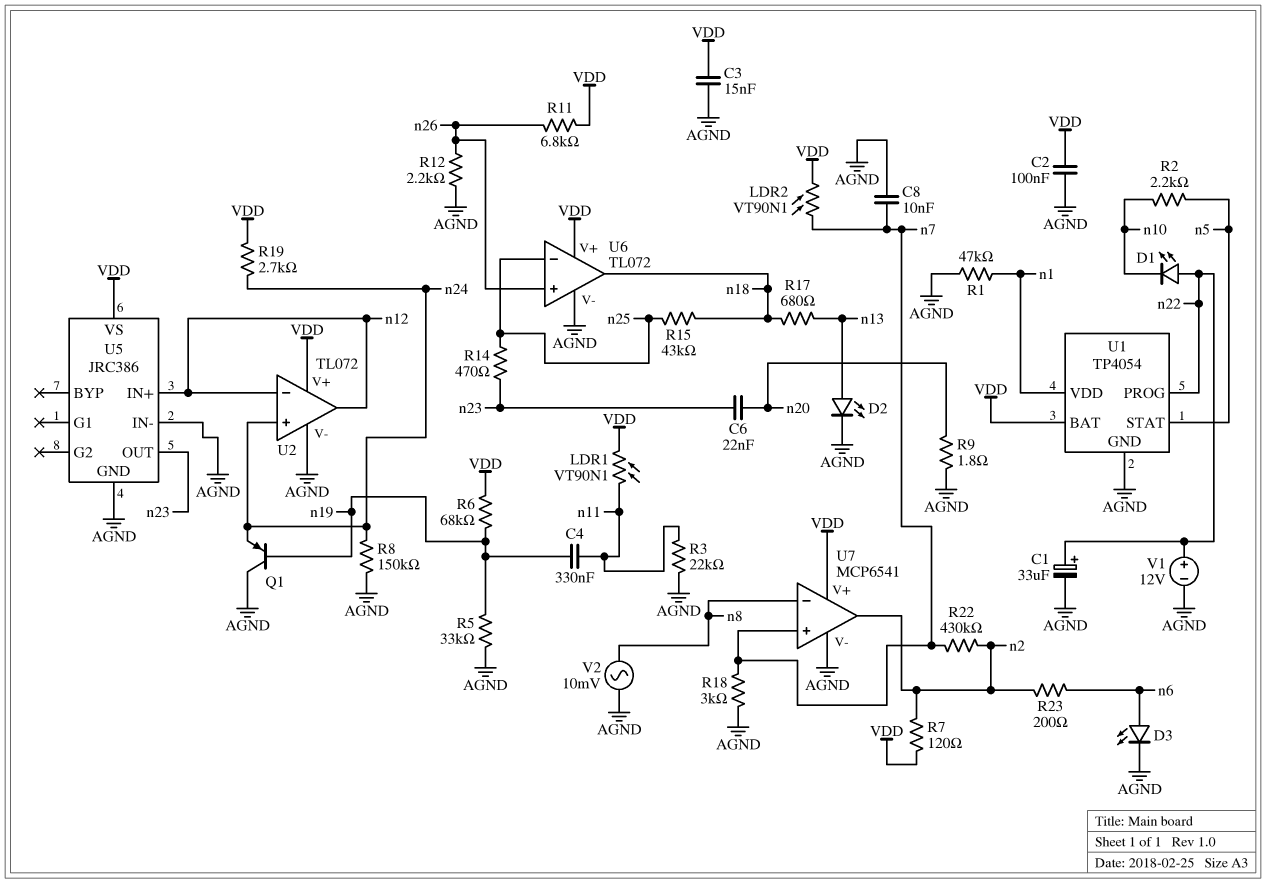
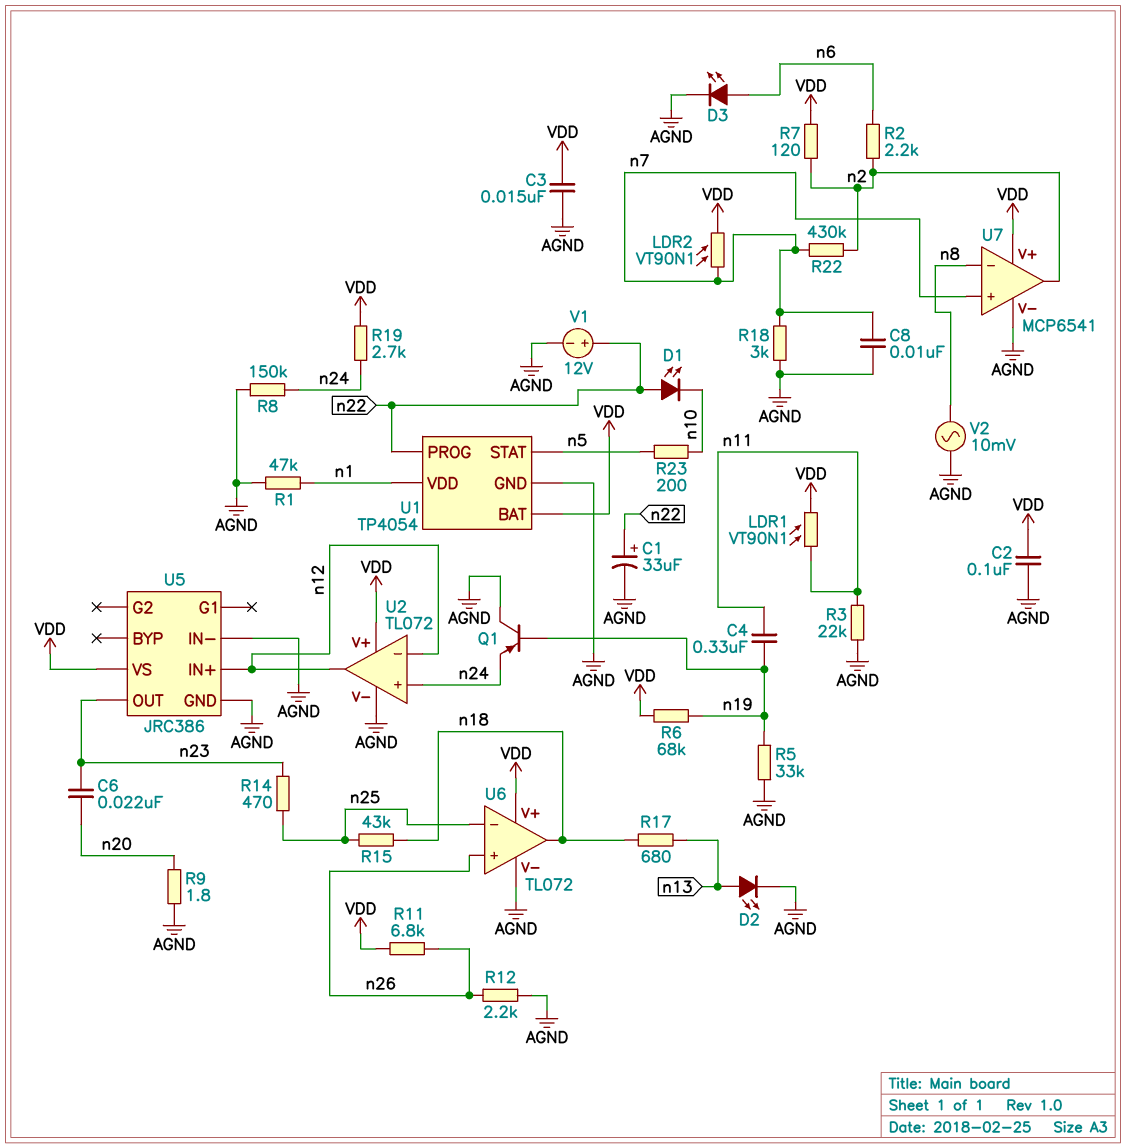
R2: 2.2k (n5, n10) -> 2.2k (n2, n6)
R23: 200 (n2, n6) -> 200 (n5, n10)

